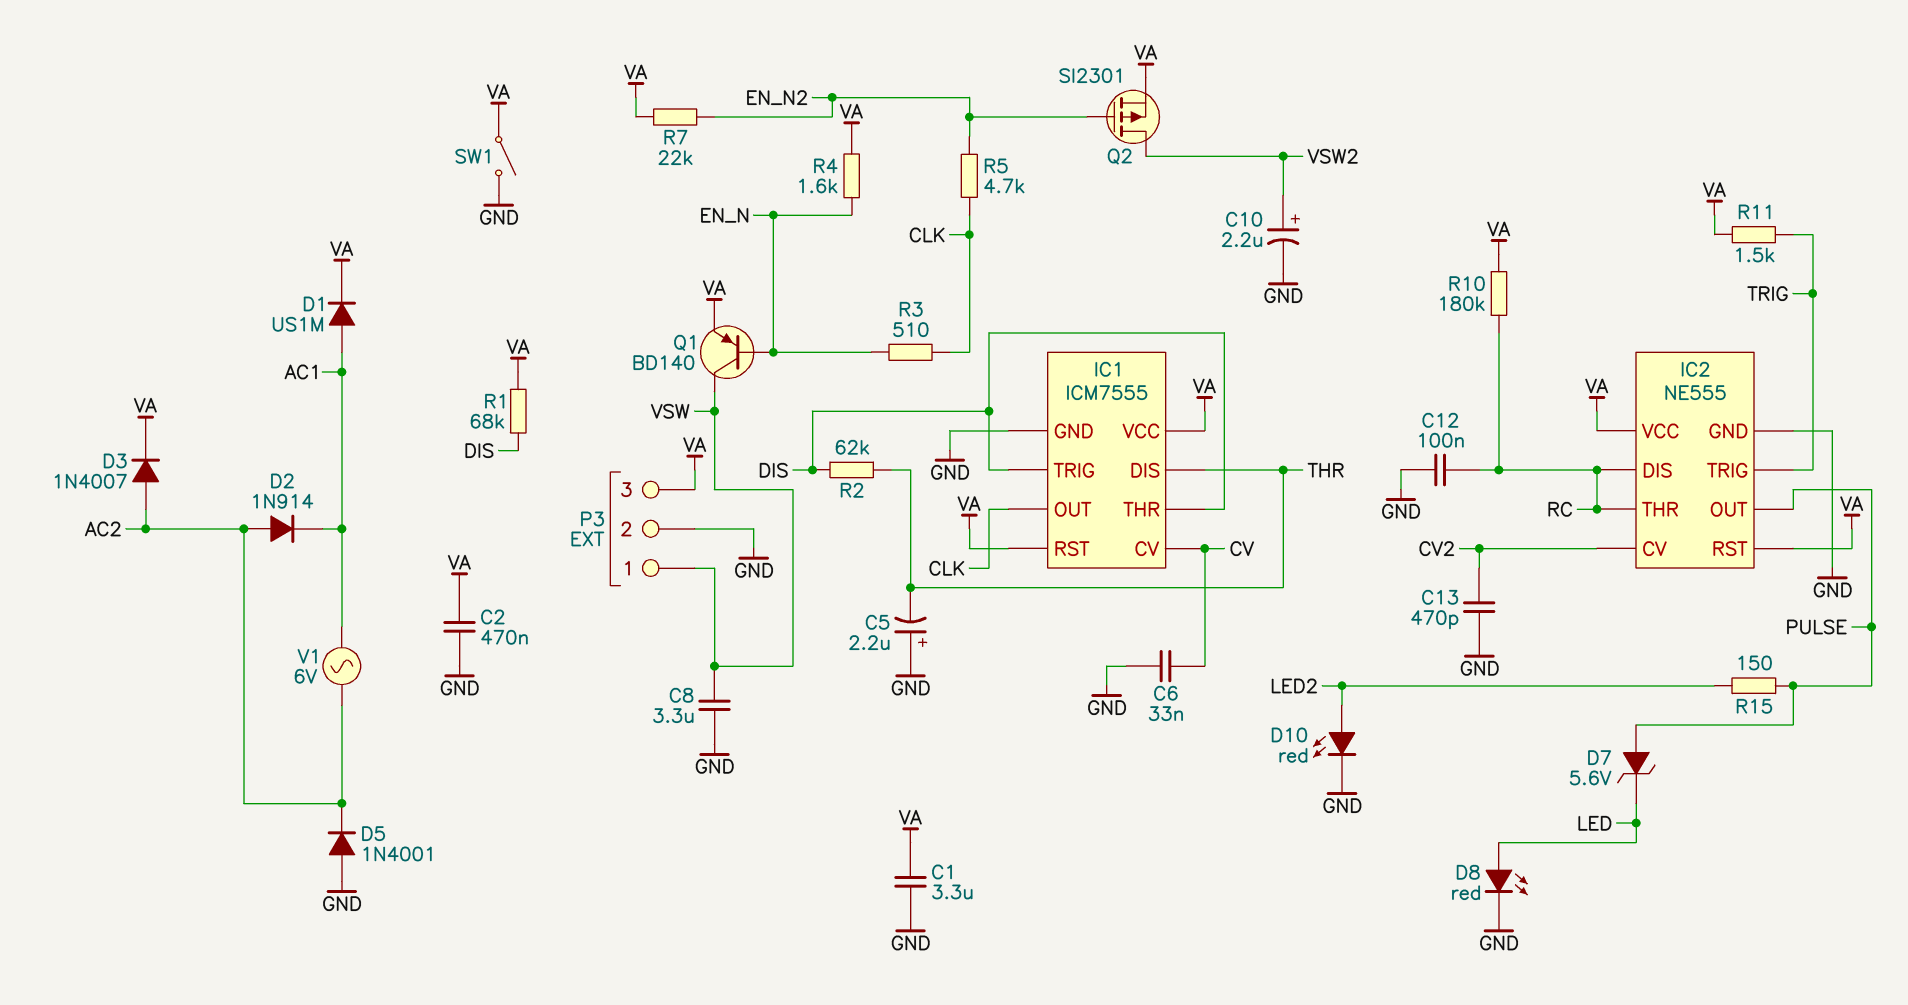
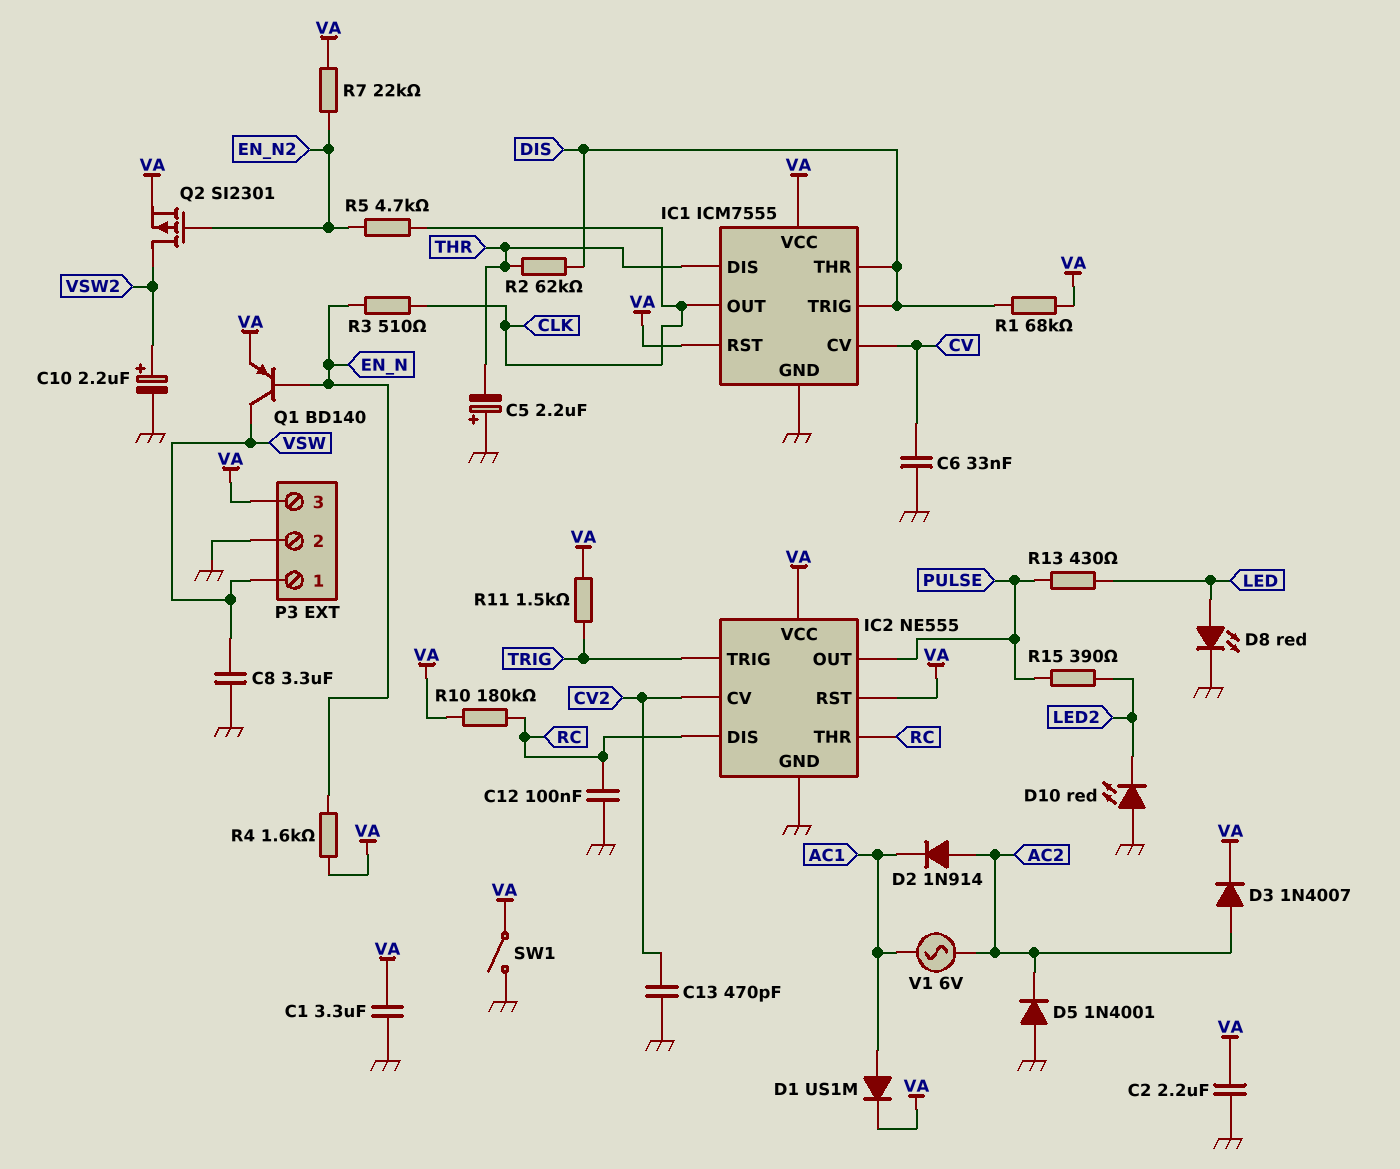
C2: 470nF (GND, VA) -> 2.2uF (GND, VA)
D7: zener 5.6V (A PULSE, K LED) -> none
D10: LED red (A LED2, K GND) -> LED red (A GND, K LED2)
R13: none -> 430 (LED, PULSE)
R15: 150 (LED2, PULSE) -> 390 (LED2, PULSE)

